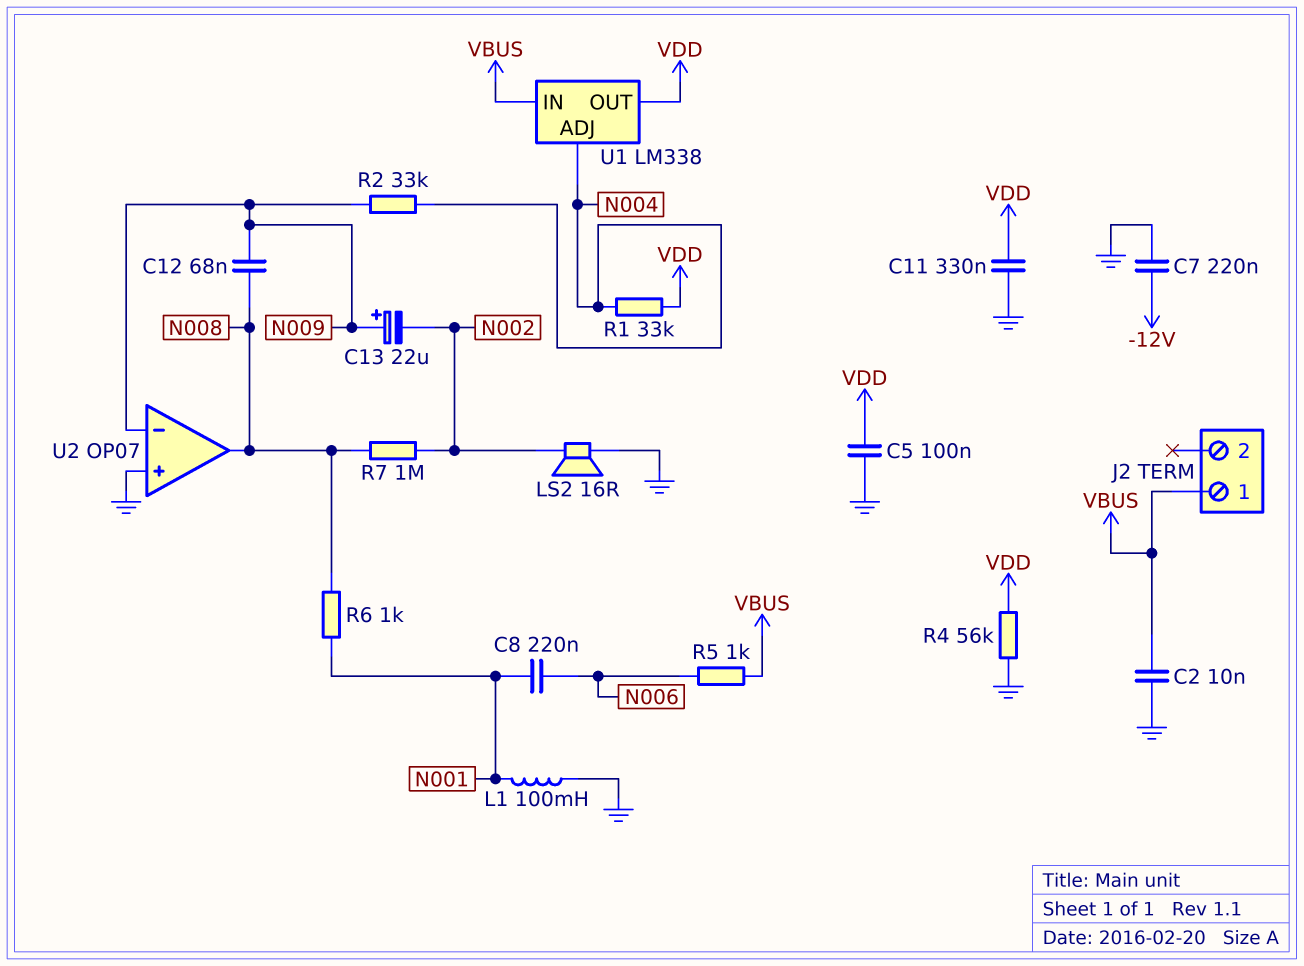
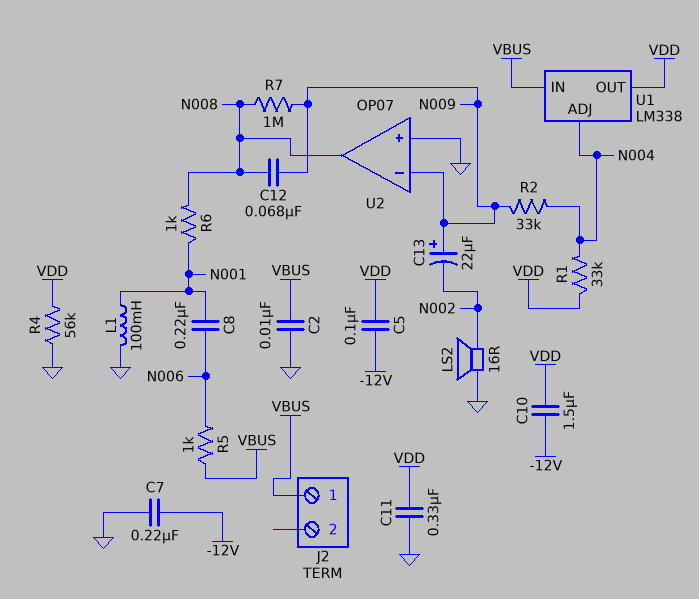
C5: 100nF (GND, VDD) -> 100nF (-12V, VDD)
C10: none -> 1.5uF (-12V, VDD)
R7: 1M (N002, N008) -> 1M (N008, N009)

